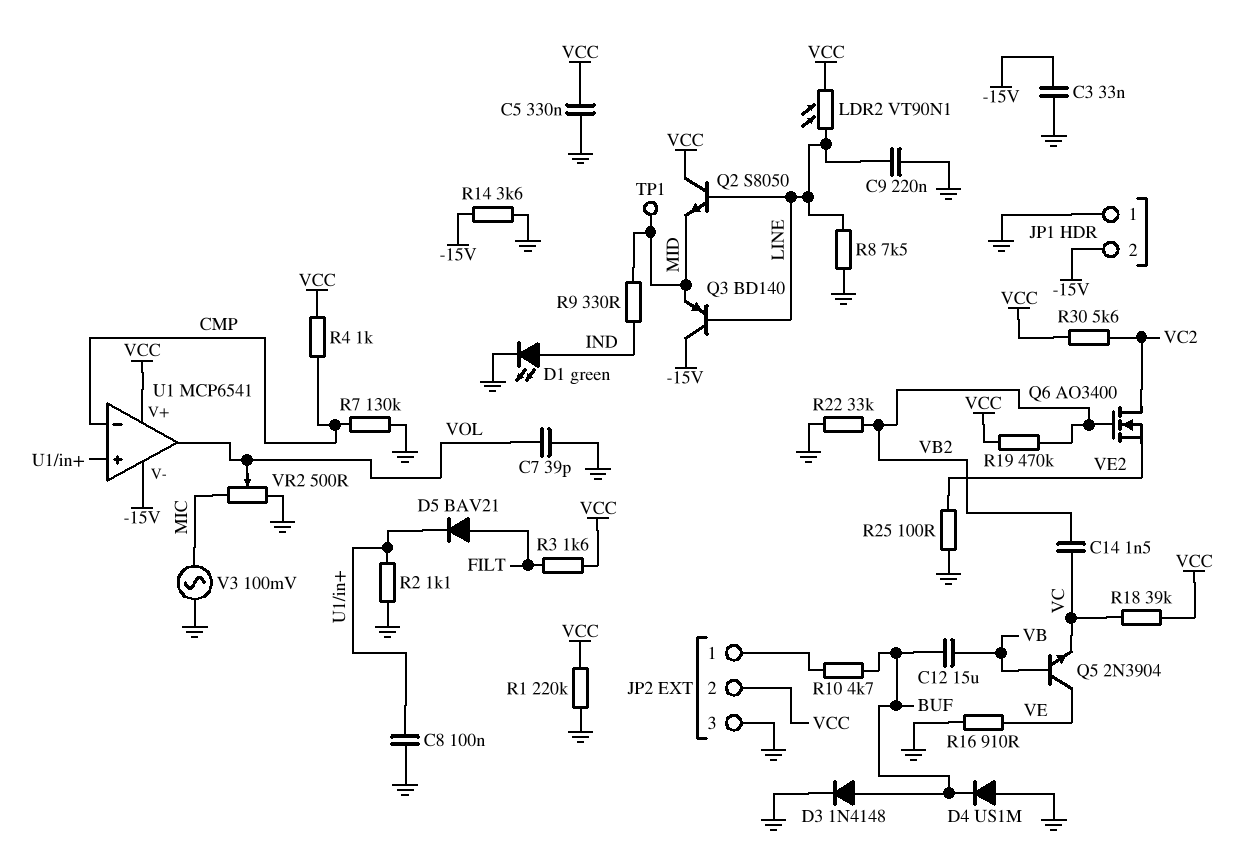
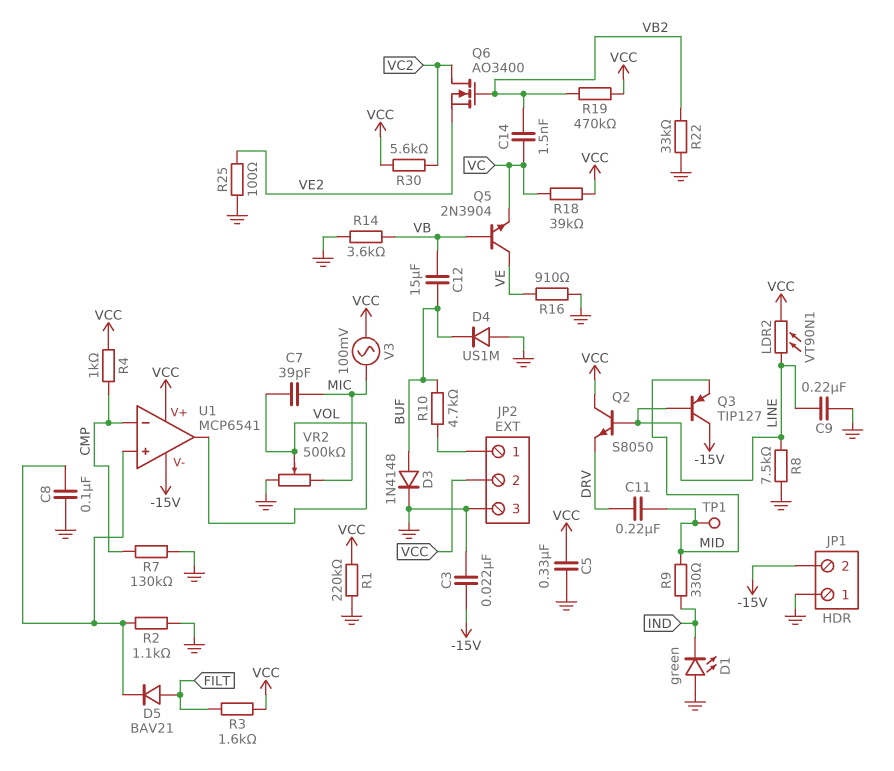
C3: 33nF (-15V, GND) -> 22nF (-15V, GND)
C7: 39pF (GND, VOL) -> 39pF (MIC, VOL)
C11: none -> 220nF (DRV, MID)
D1: LED green (A IND, K GND) -> LED green (A GND, K IND)
Q2: NPN S8050 (B LINE, C VCC, E MID) -> NPN S8050 (B LINE, C VCC, E DRV)
Q3: PNP BD140 (B LINE, C -15V, E MID) -> PNP TIP127 (B LINE, C -15V, E MID)
R14: 3.6k (-15V, GND) -> 3.6k (GND, VB)
V3: AC 100mV (GND, MIC) -> AC 100mV (MIC, VCC)
VR2: 500 (GND, MIC, wiper VOL) -> 500k (GND, MIC, wiper VOL)

